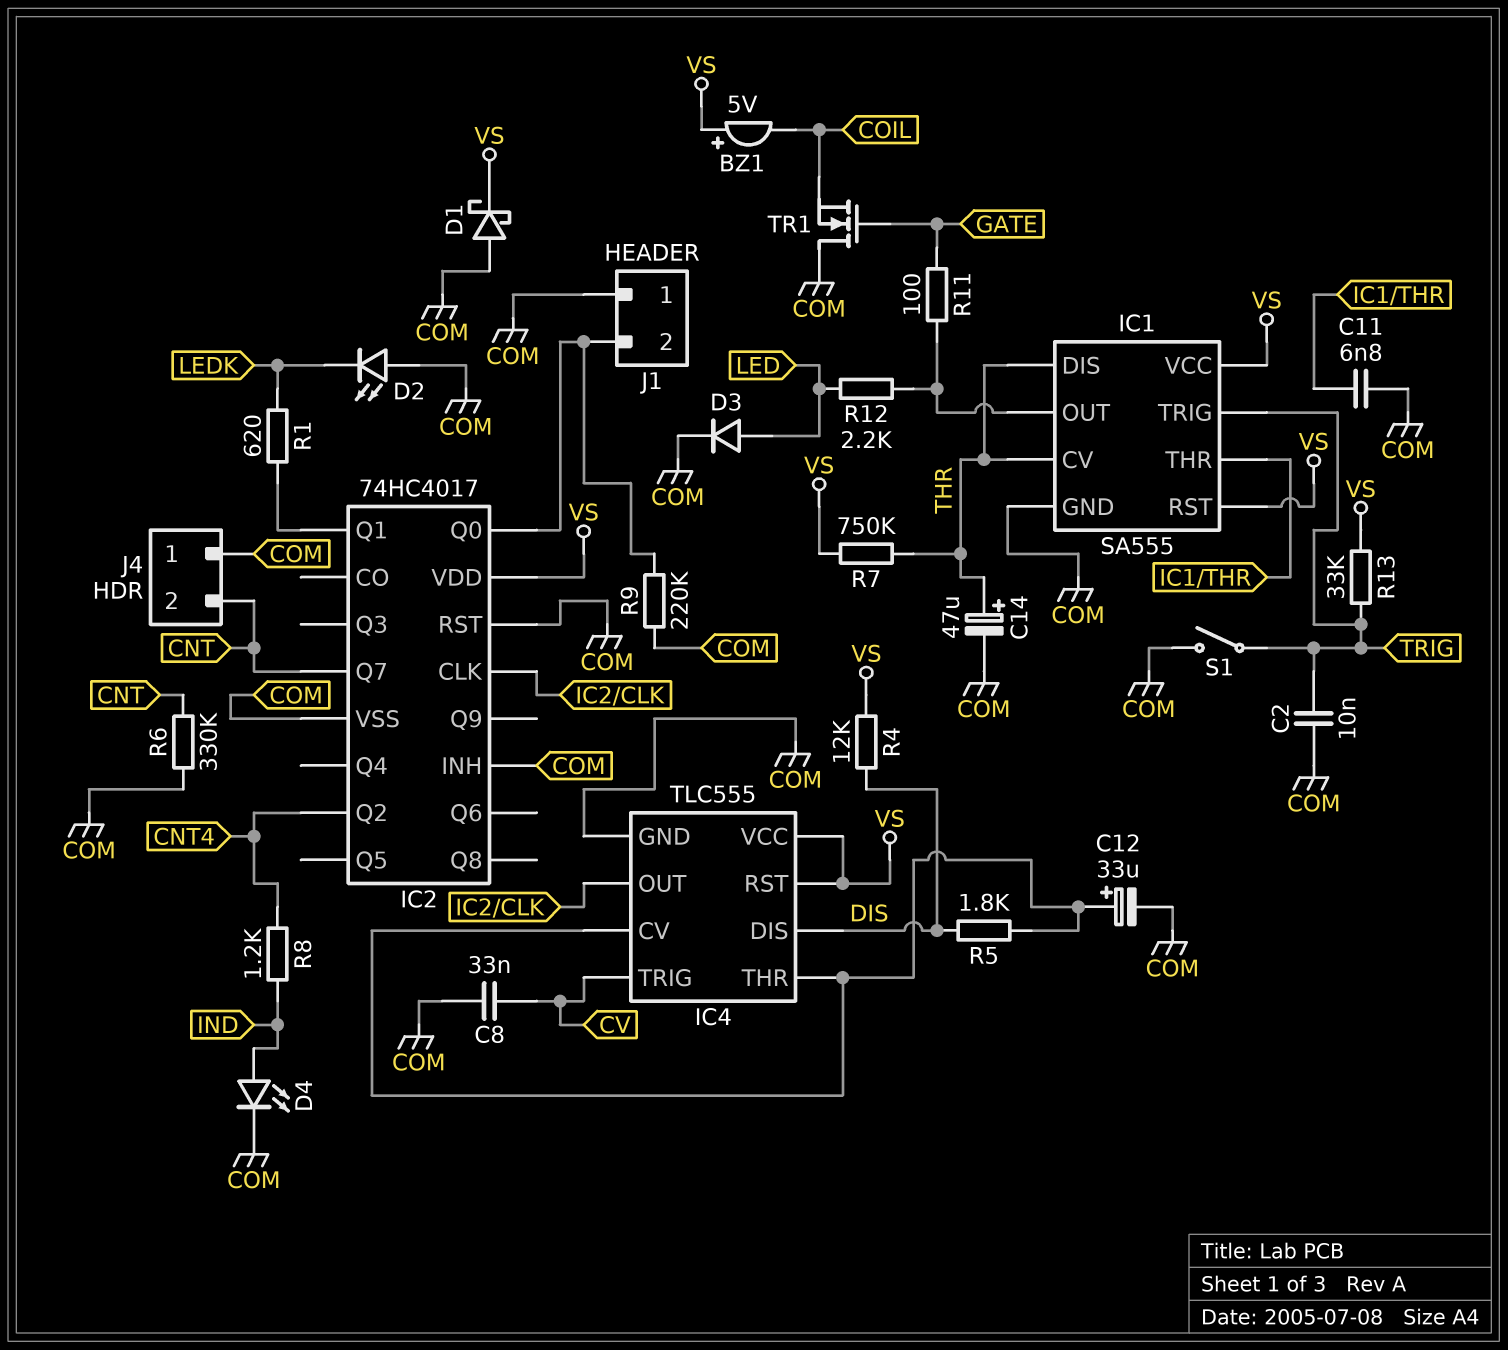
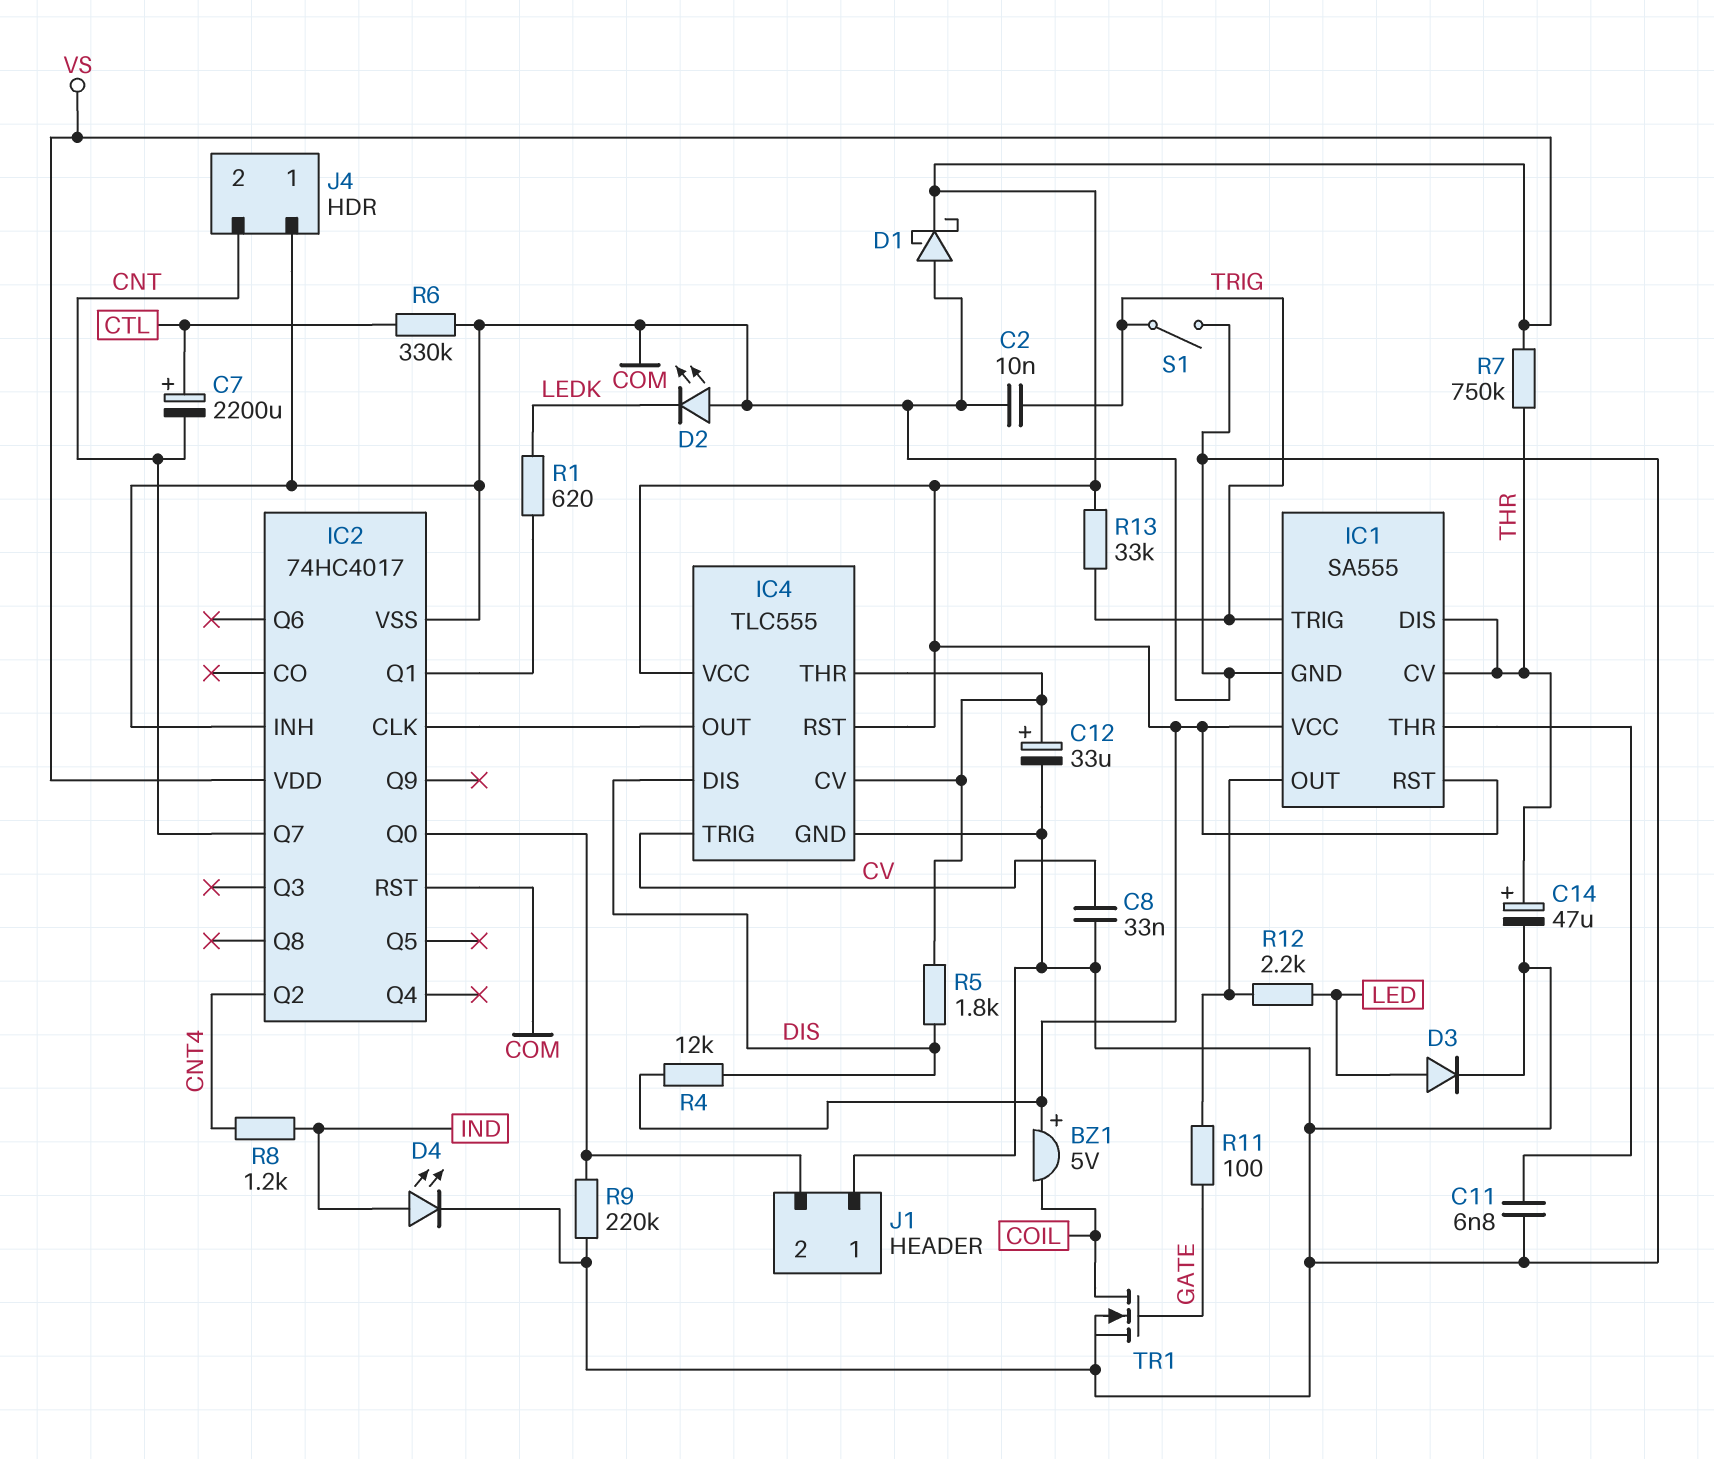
C7: none -> 2200uF (plus CTL, minus CNT)
R6: 330k (CNT, COM) -> 330k (COM, CTL)
TR1: NMOS (G GATE, D COM, S COIL) -> NMOS (G GATE, D COIL, S COM)

